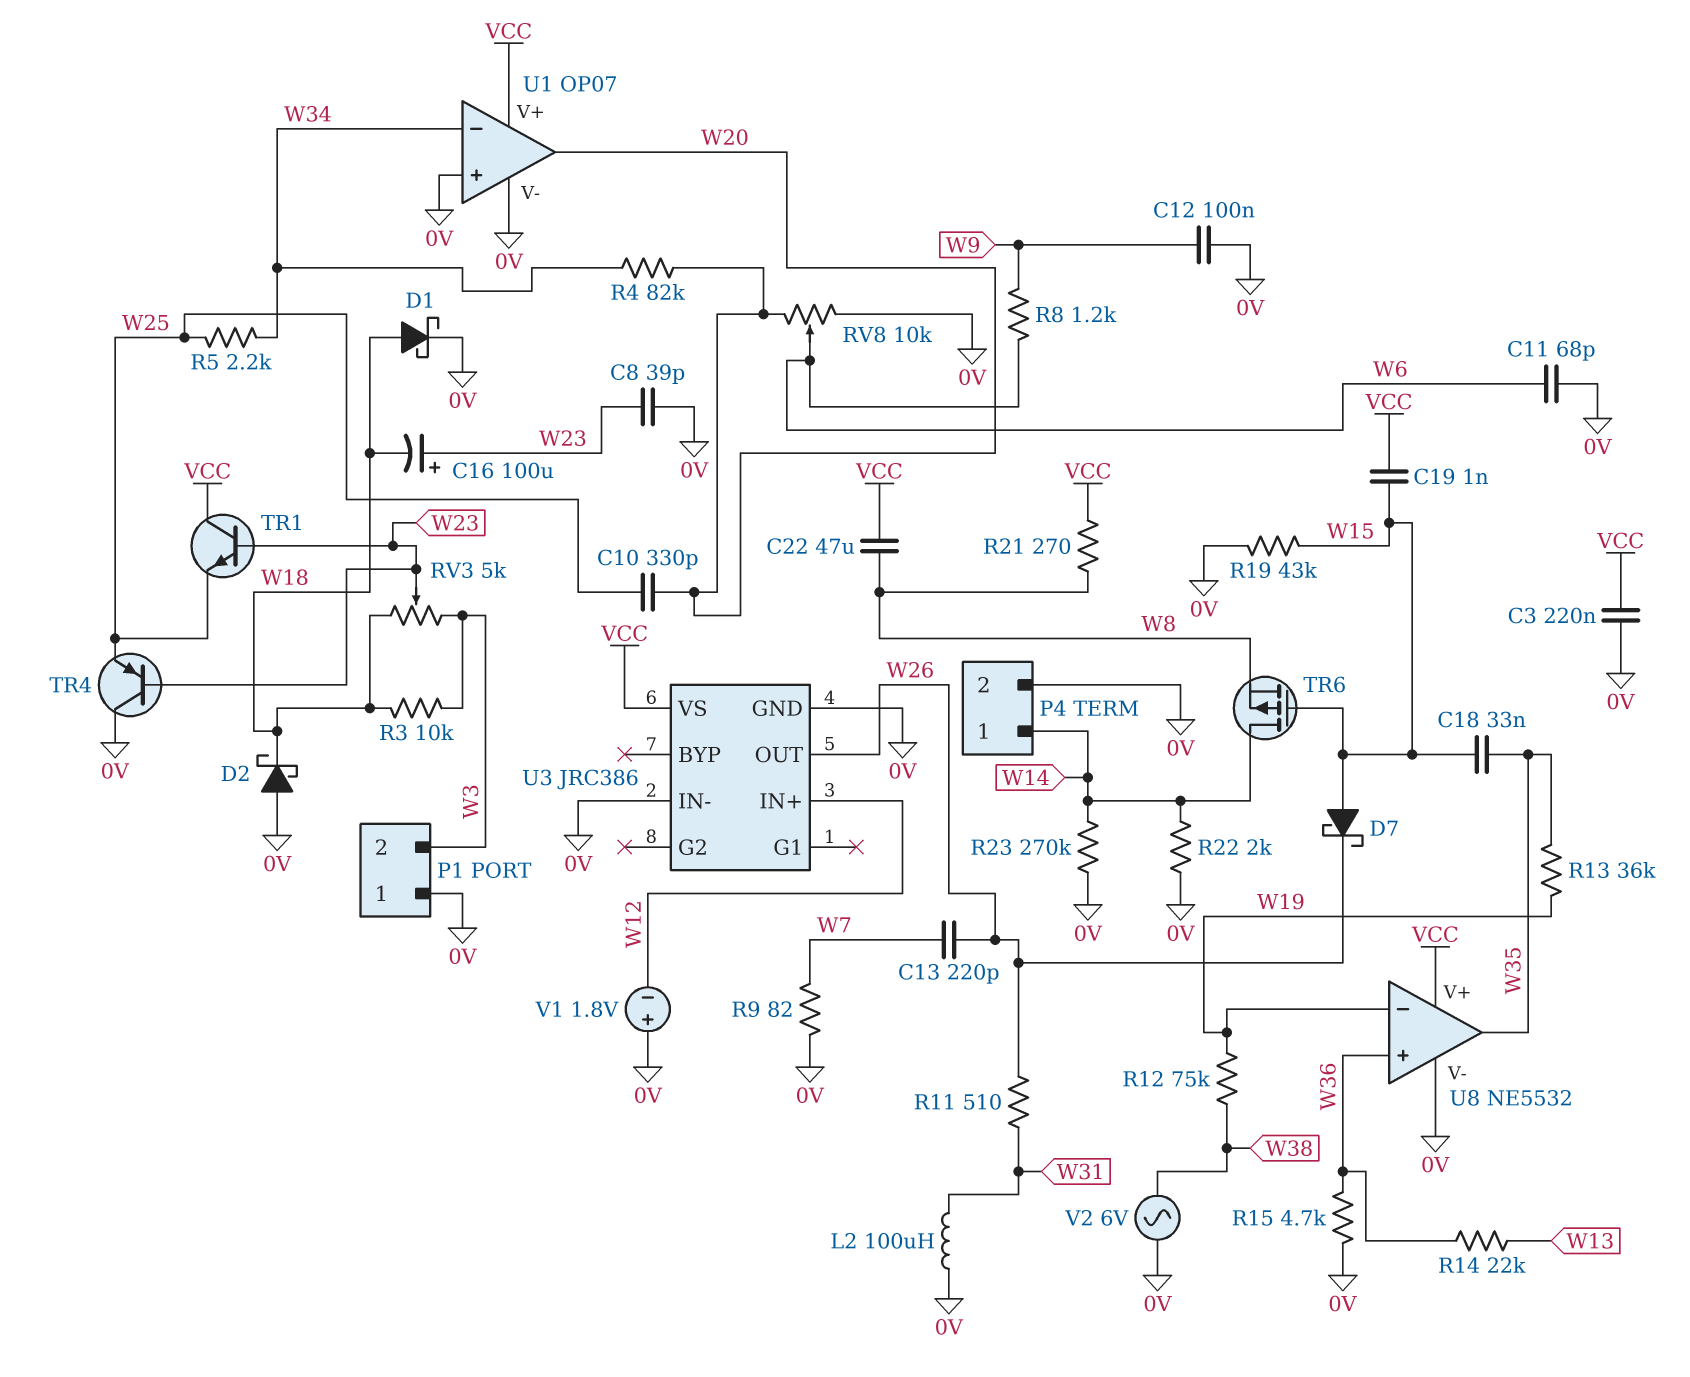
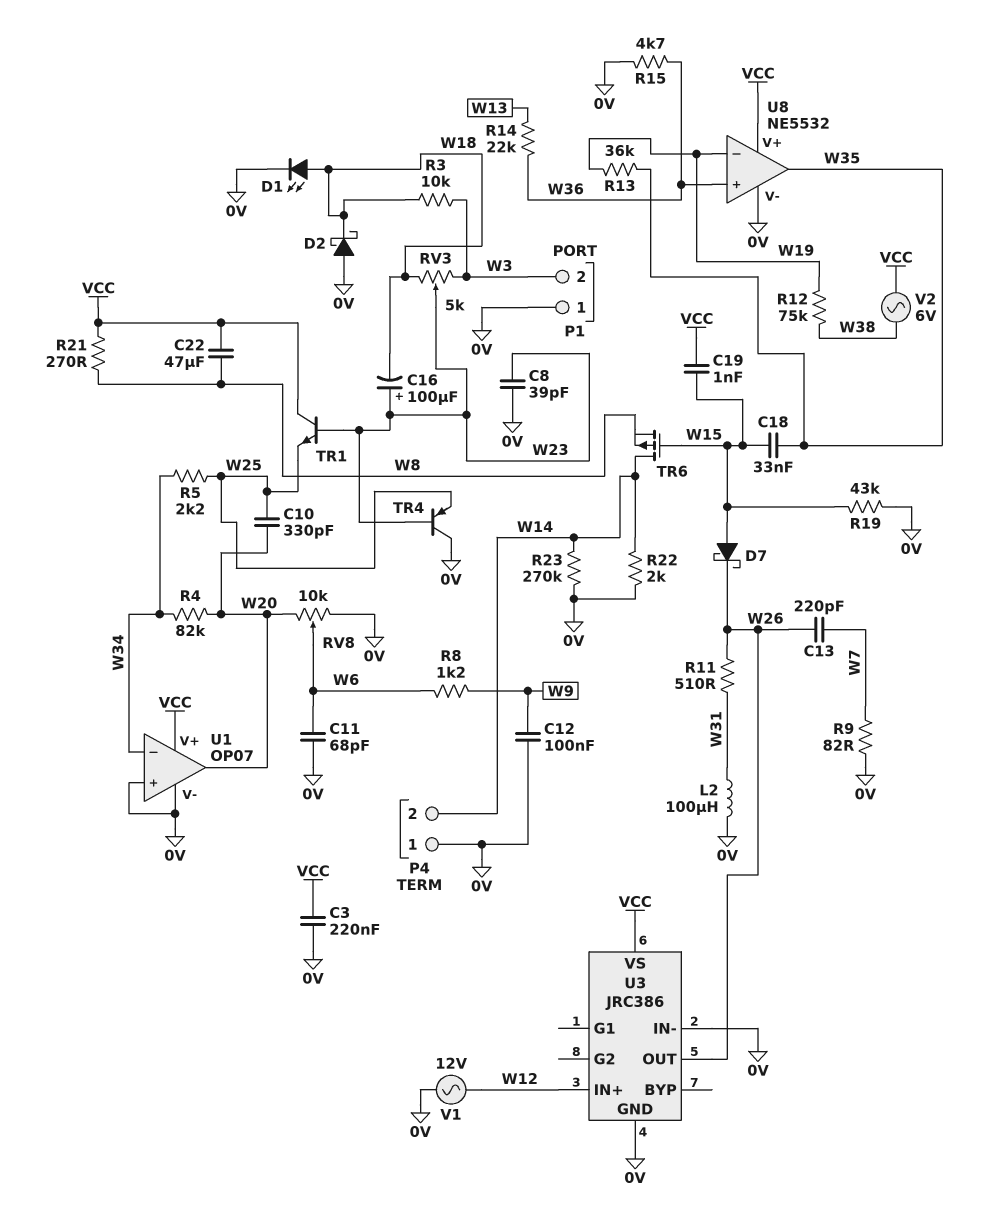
D1: schottky (A W18, K 0V) -> LED (A W18, K 0V)
P4 pin 1: W14 -> 0V
P4 pin 2: 0V -> W14
V1: 1.8V (plus 0V, minus W12) -> AC 12V (0V, W12)
V2: AC 6V (0V, W38) -> AC 6V (VCC, W38)

